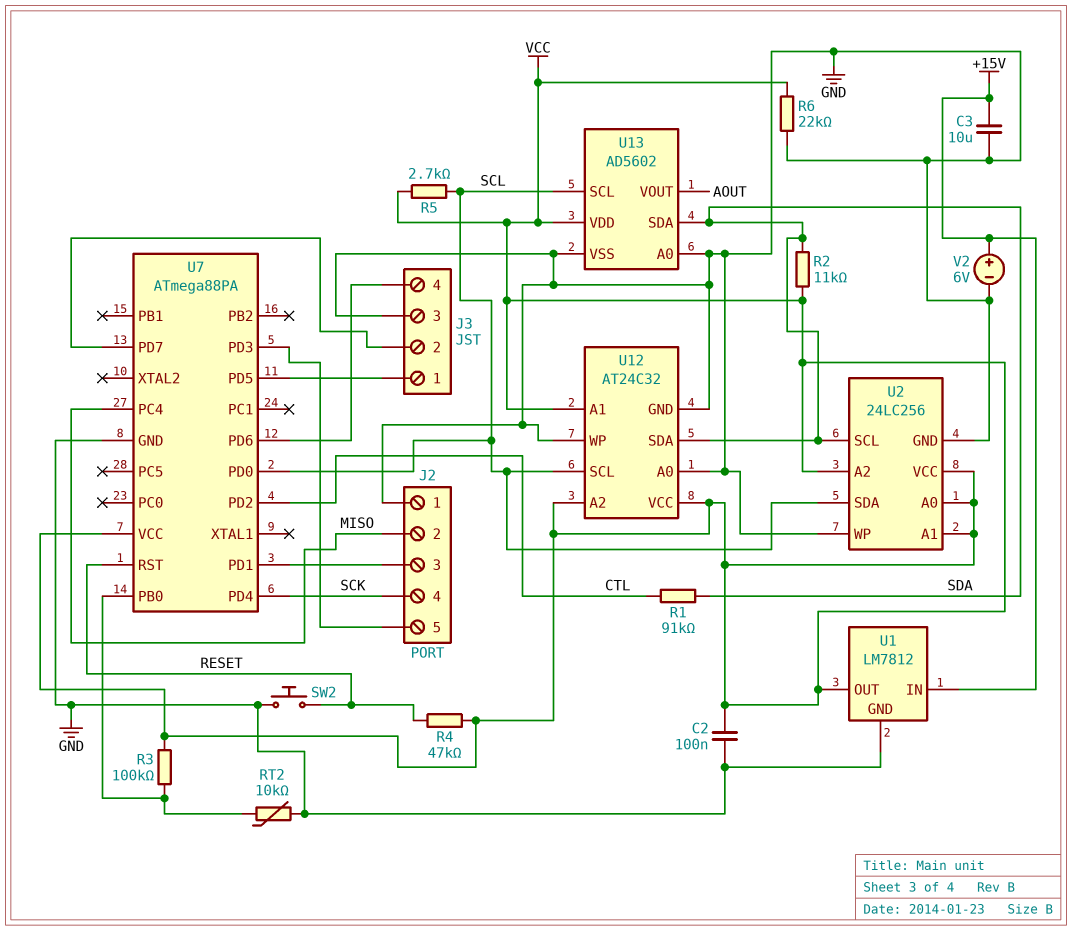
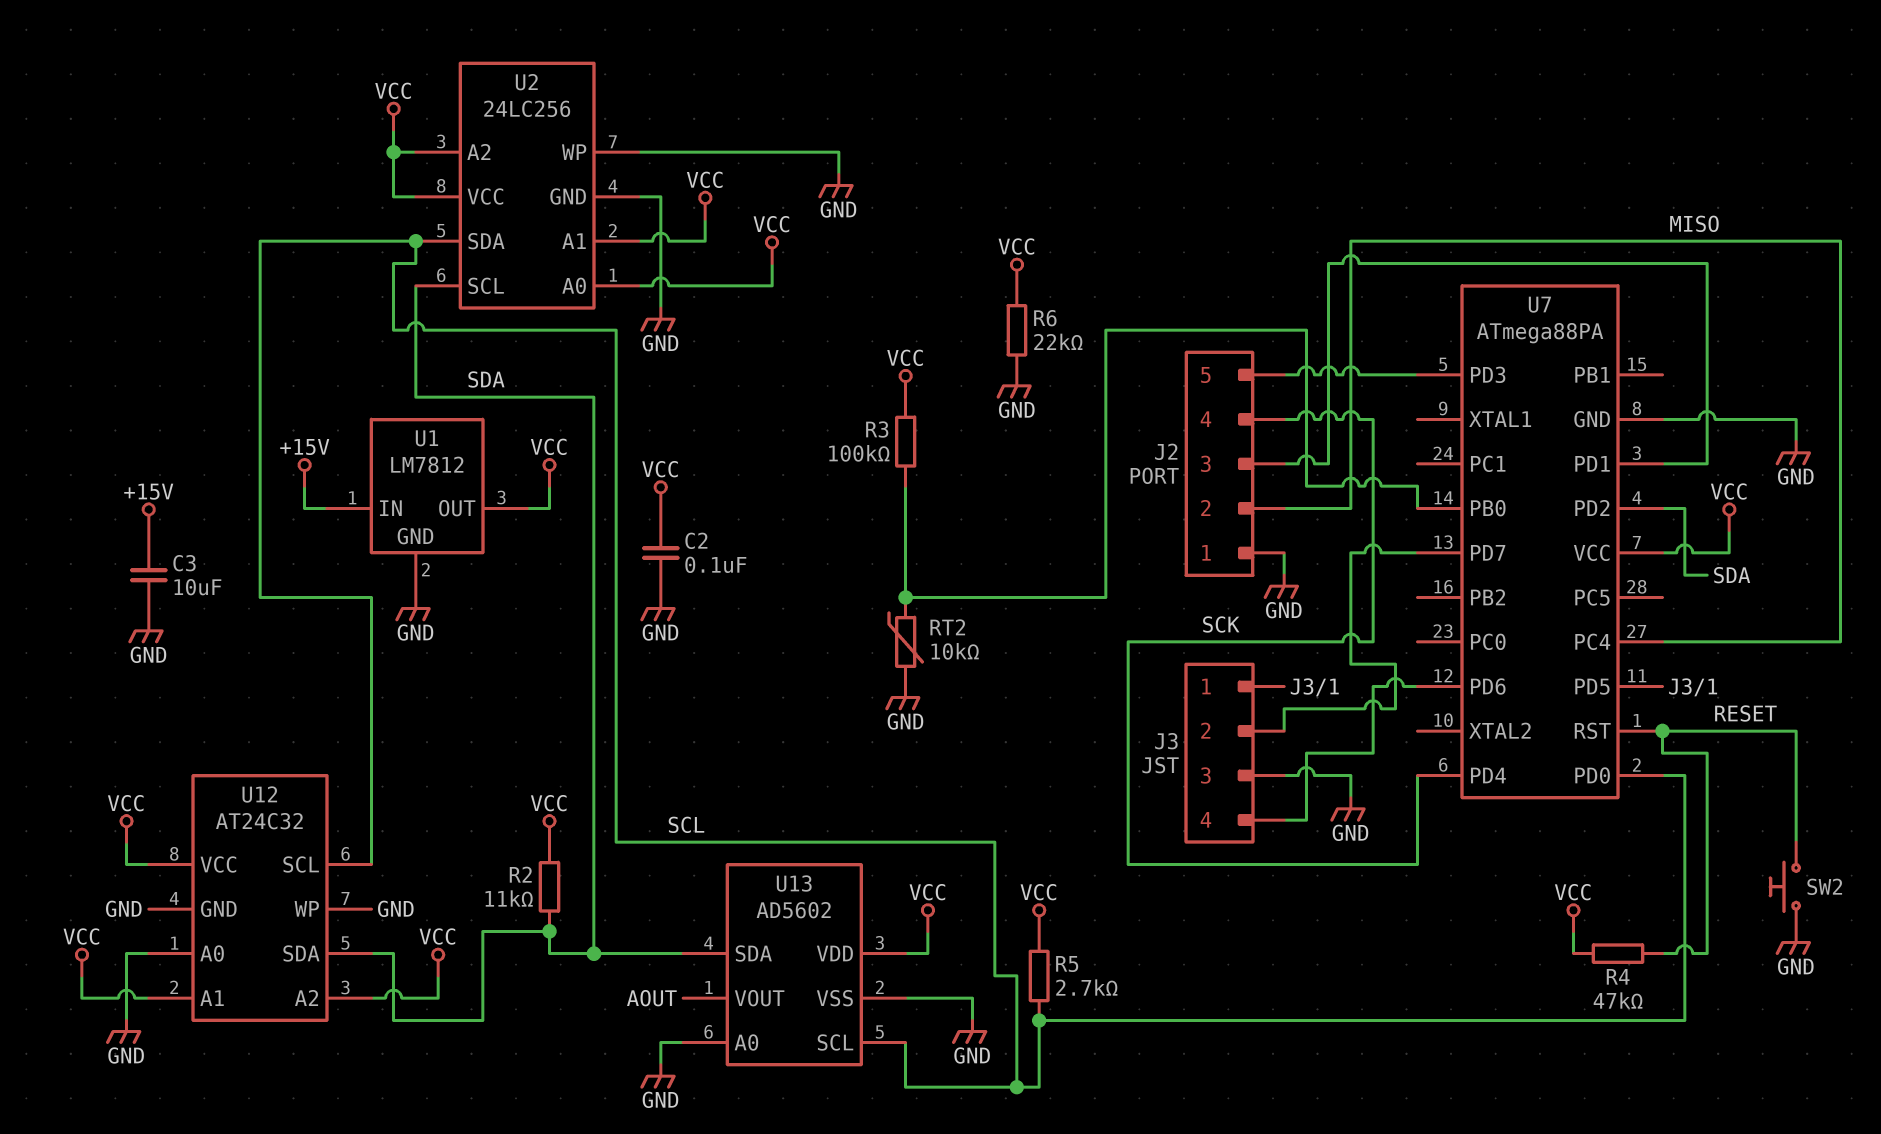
R1: 91k (CTL, SDA) -> none
U7 pin PD2: CTL -> SDA
V2: 6V (plus +15V, minus GND) -> none

